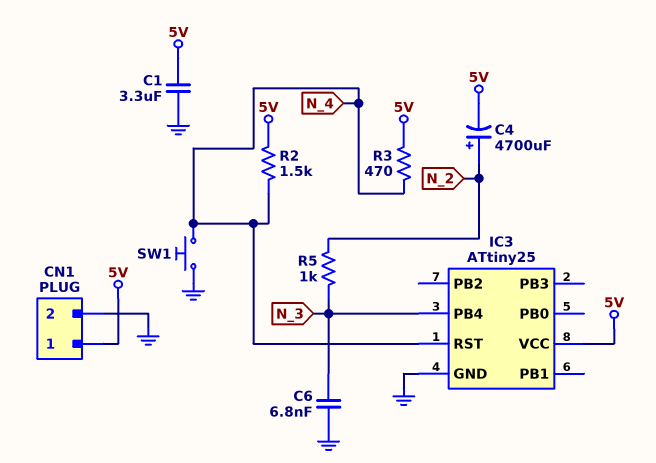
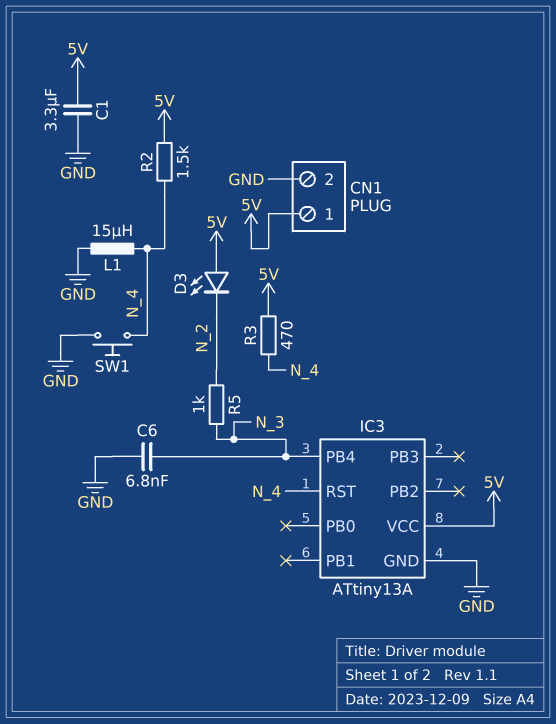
C4: 4700uF (plus N_2, minus 5V) -> none
D3: none -> LED (A 5V, K N_2)
IC3: ATtiny25 -> ATtiny13A
L1: none -> 15uH (GND, N_4)

